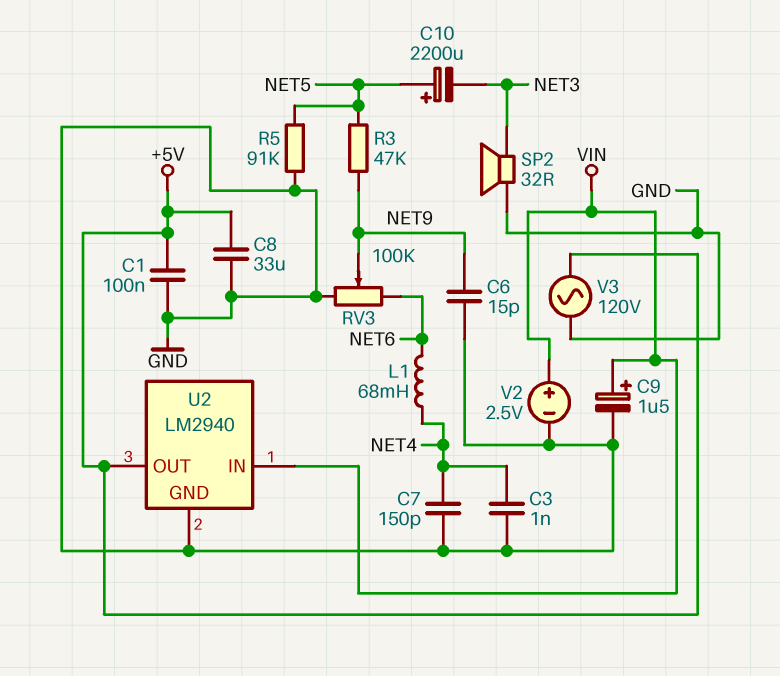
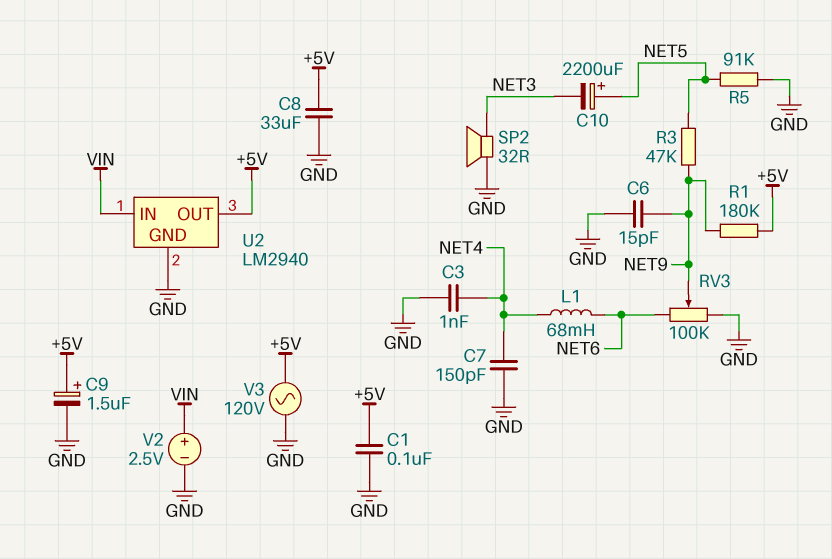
C9: 1.5uF (plus VIN, minus GND) -> 1.5uF (plus +5V, minus GND)
R1: none -> 180k (+5V, NET9)

